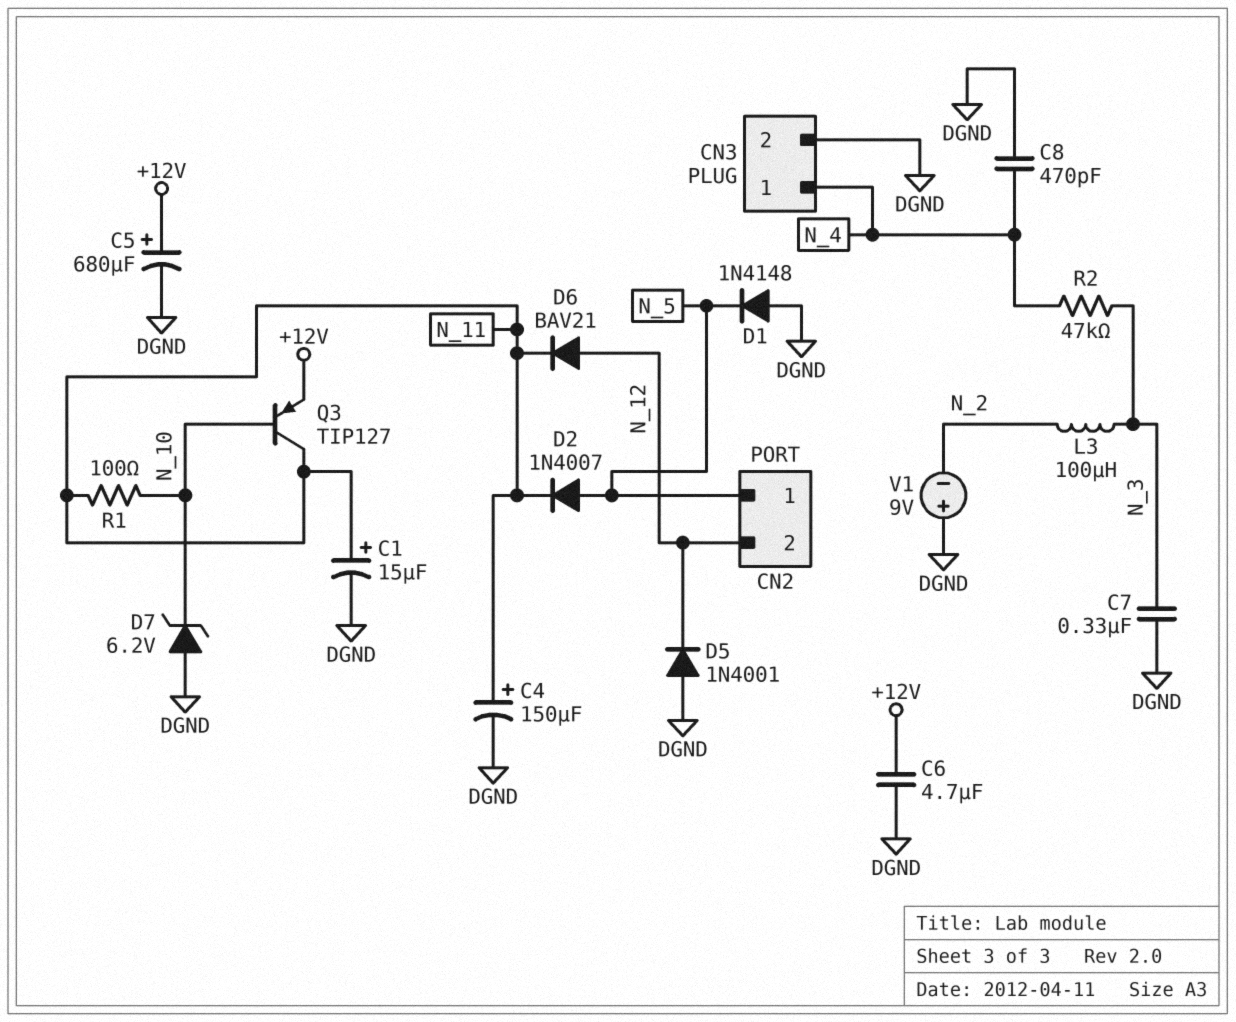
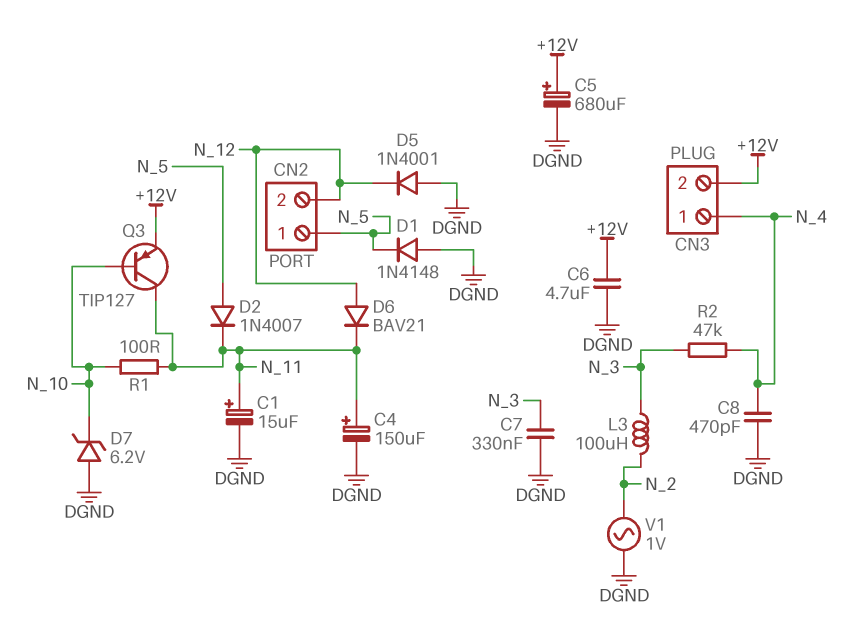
CN3 pin 2: DGND -> +12V
V1: 9V (plus DGND, minus N_2) -> AC 1V (DGND, N_2)

